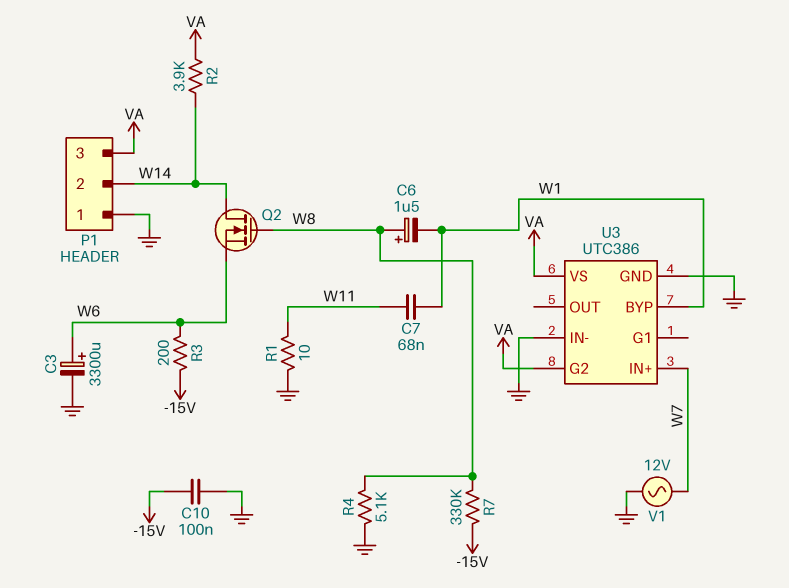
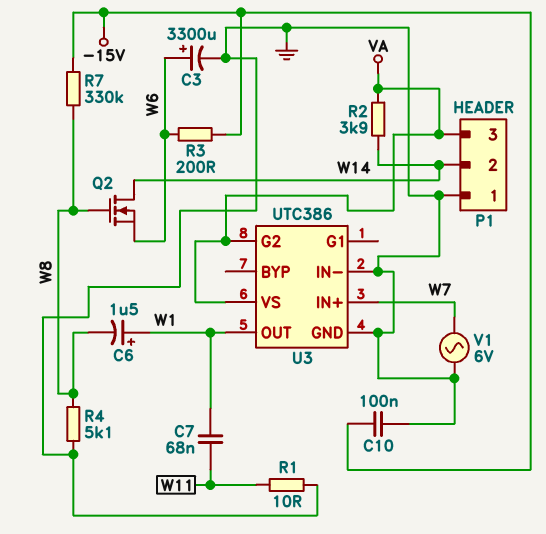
C6: 1.5uF (plus W8, minus W1) -> 1.5uF (plus W1, minus W8)
U3 pin BYP: W1 -> none
U3 pin OUT: none -> W1
V1: AC 12V (GND, W7) -> AC 6V (GND, W7)

